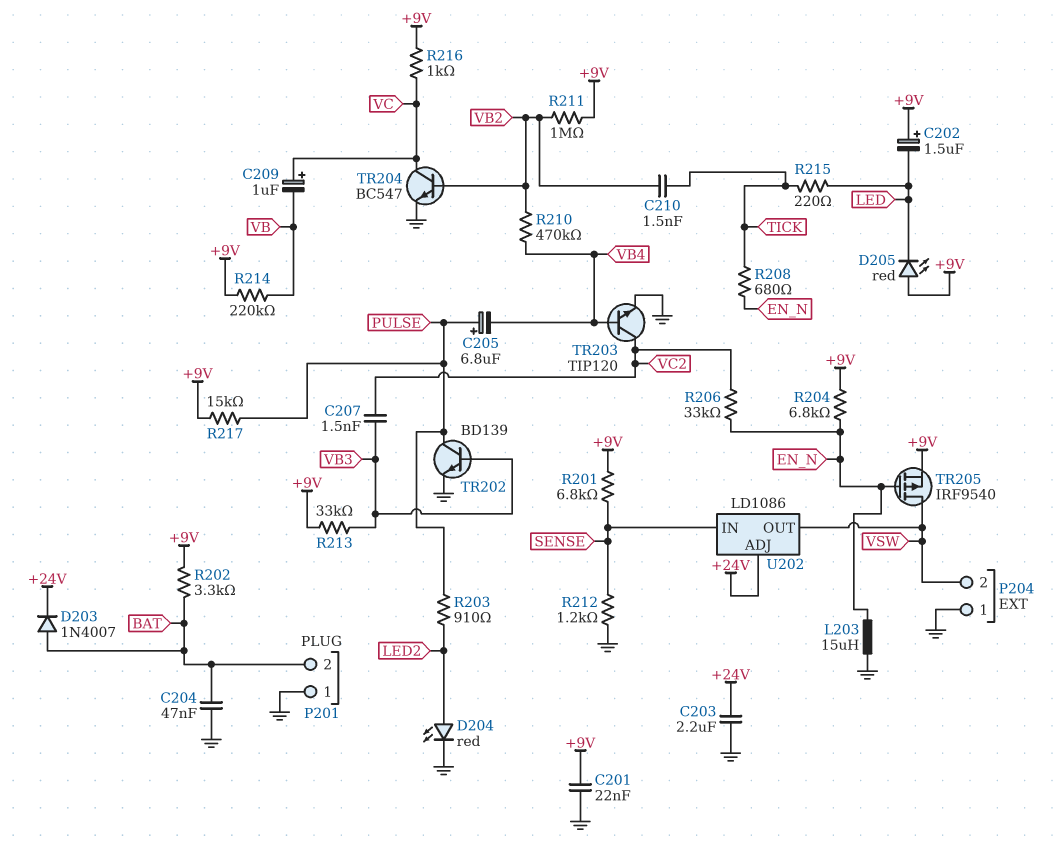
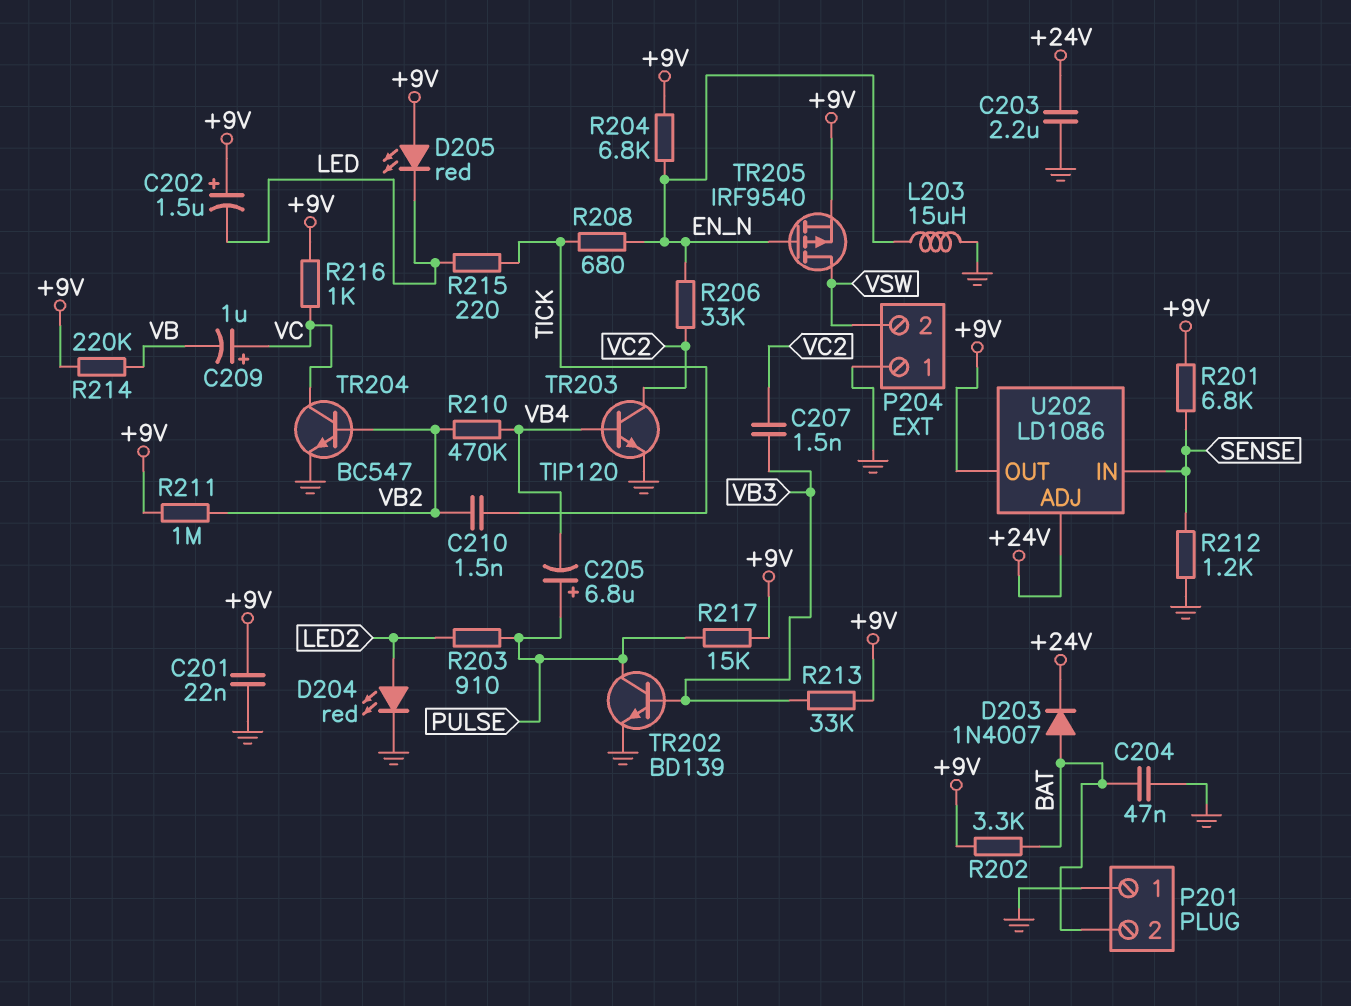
U202 pin OUT: VSW -> +9V

